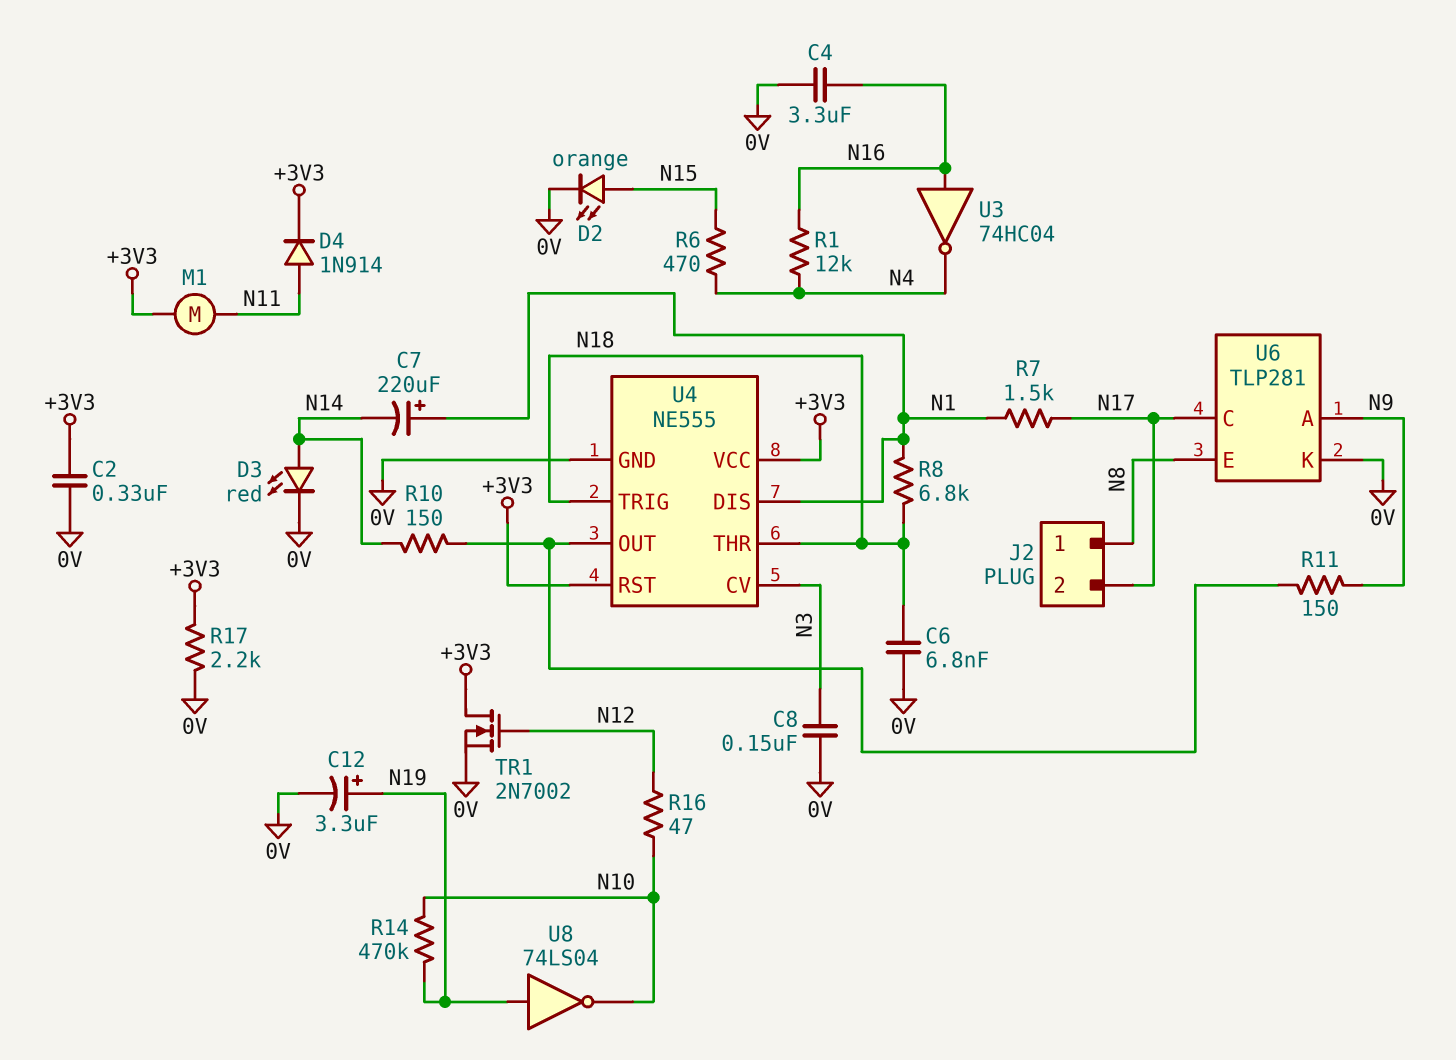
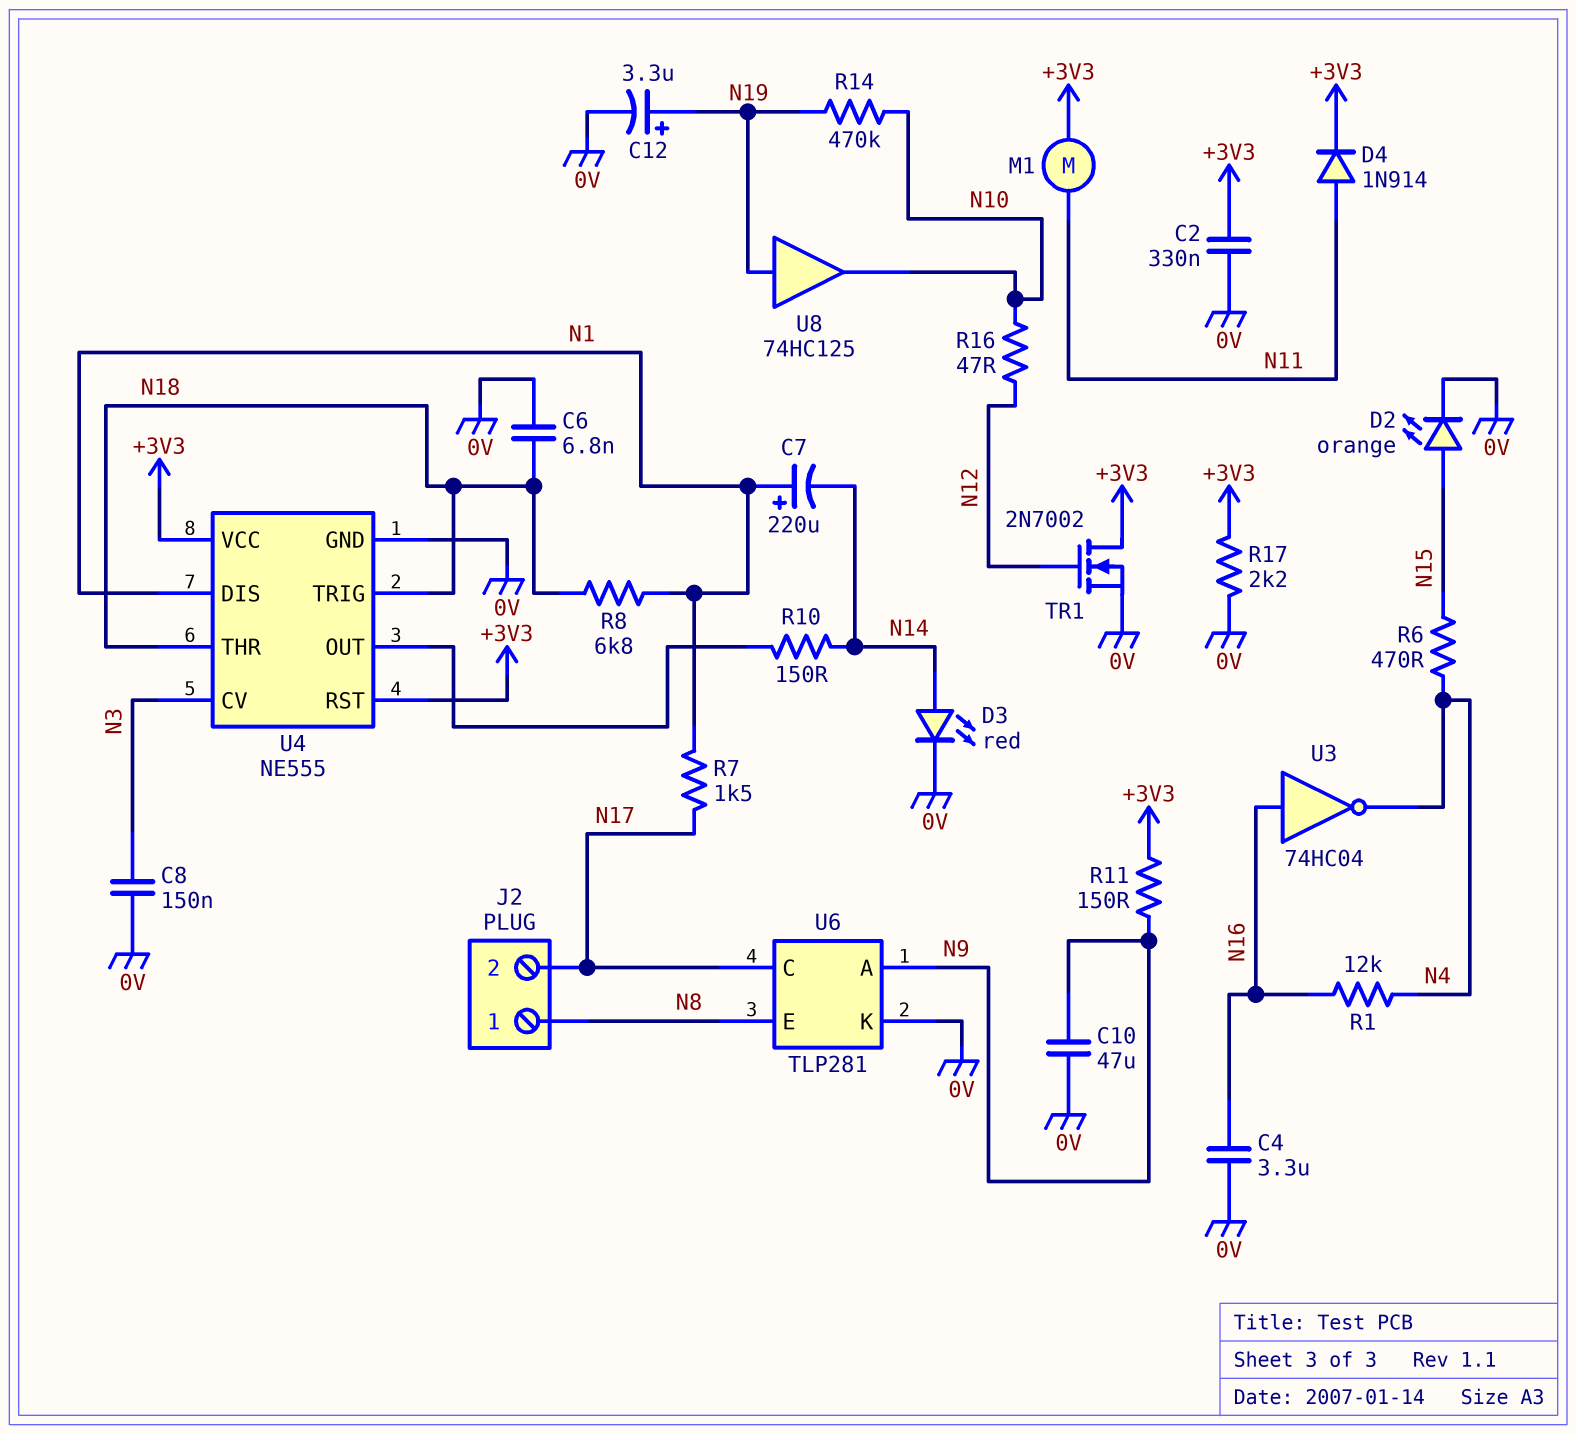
C10: none -> 47uF (0V, N9)
R11: 150 (N9, U4/OUT) -> 150 (+3V3, N9)
U8: NOT 74LS04 (in N19, out N10) -> buffer 74HC125 (in N19, out N10)

